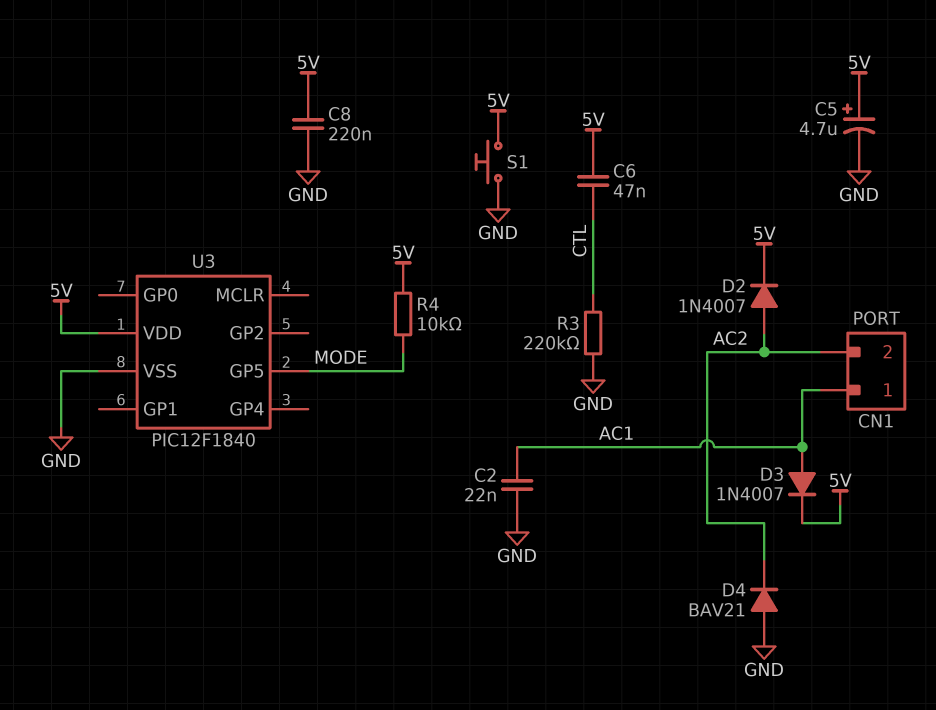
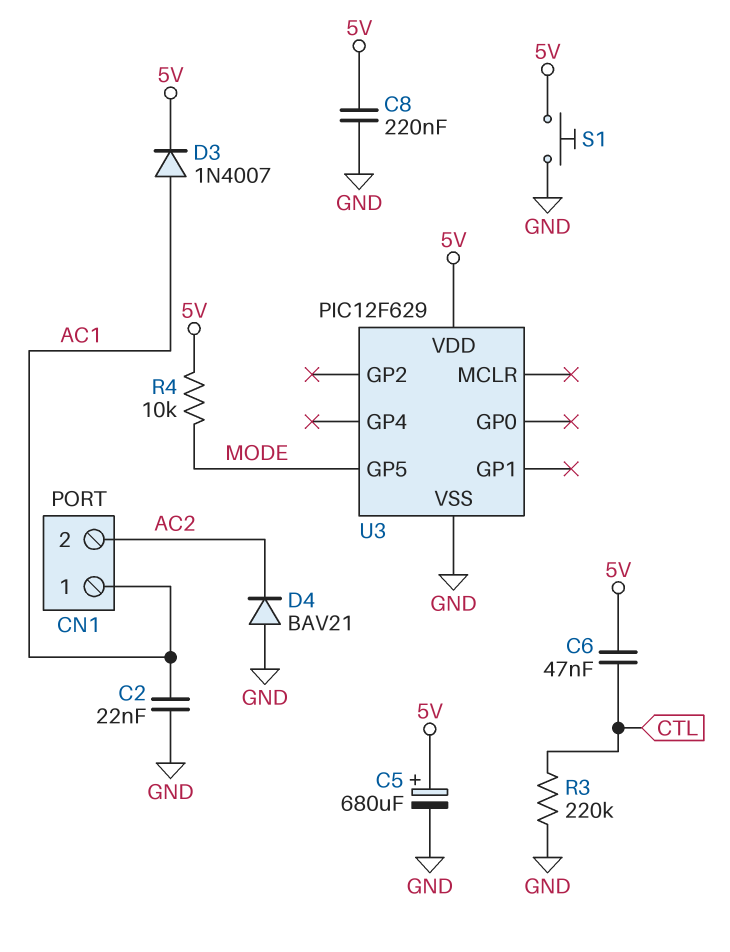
C5: 4.7uF (plus 5V, minus GND) -> 680uF (plus 5V, minus GND)
D2: diode 1N4007 (A AC2, K 5V) -> none
U3: PIC12F1840 -> PIC12F629

